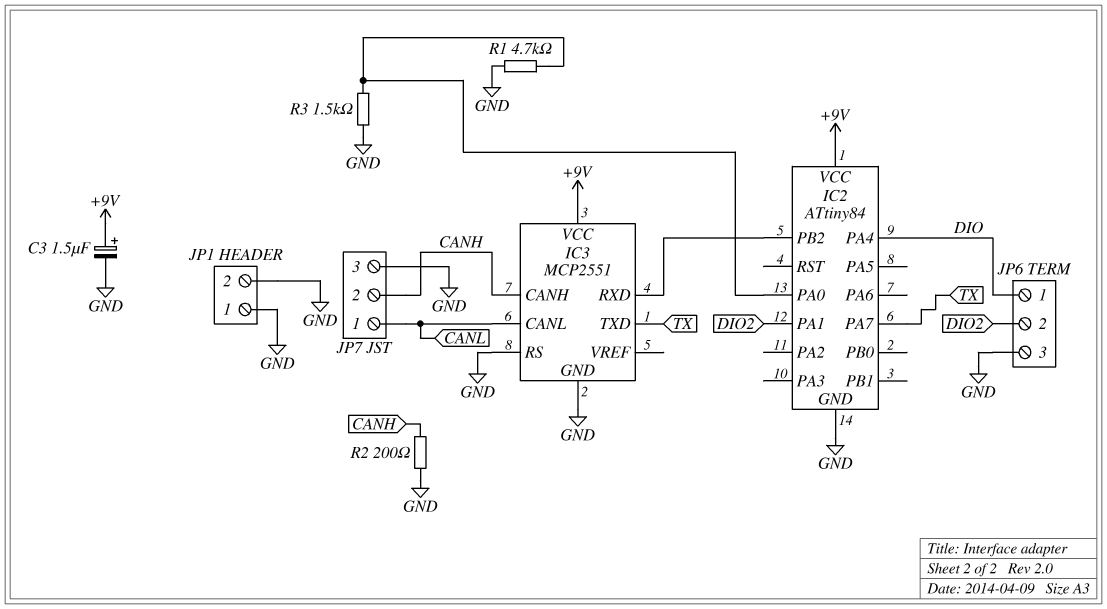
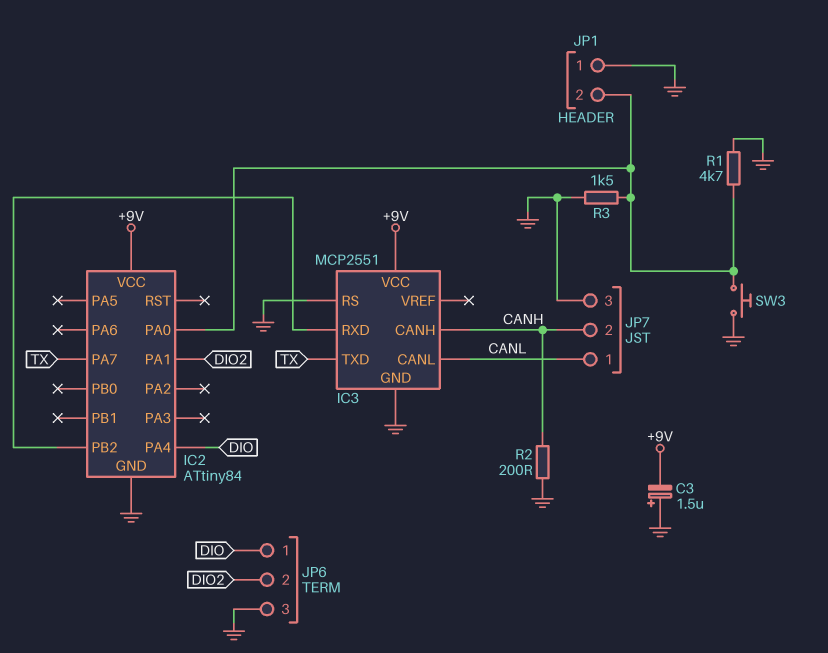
C3: 1.5uF (plus +9V, minus GND) -> 1.5uF (plus GND, minus +9V)
JP1 pin 2: GND -> IC2/PA0
SW3: none -> button (GND, IC2/PA0)

